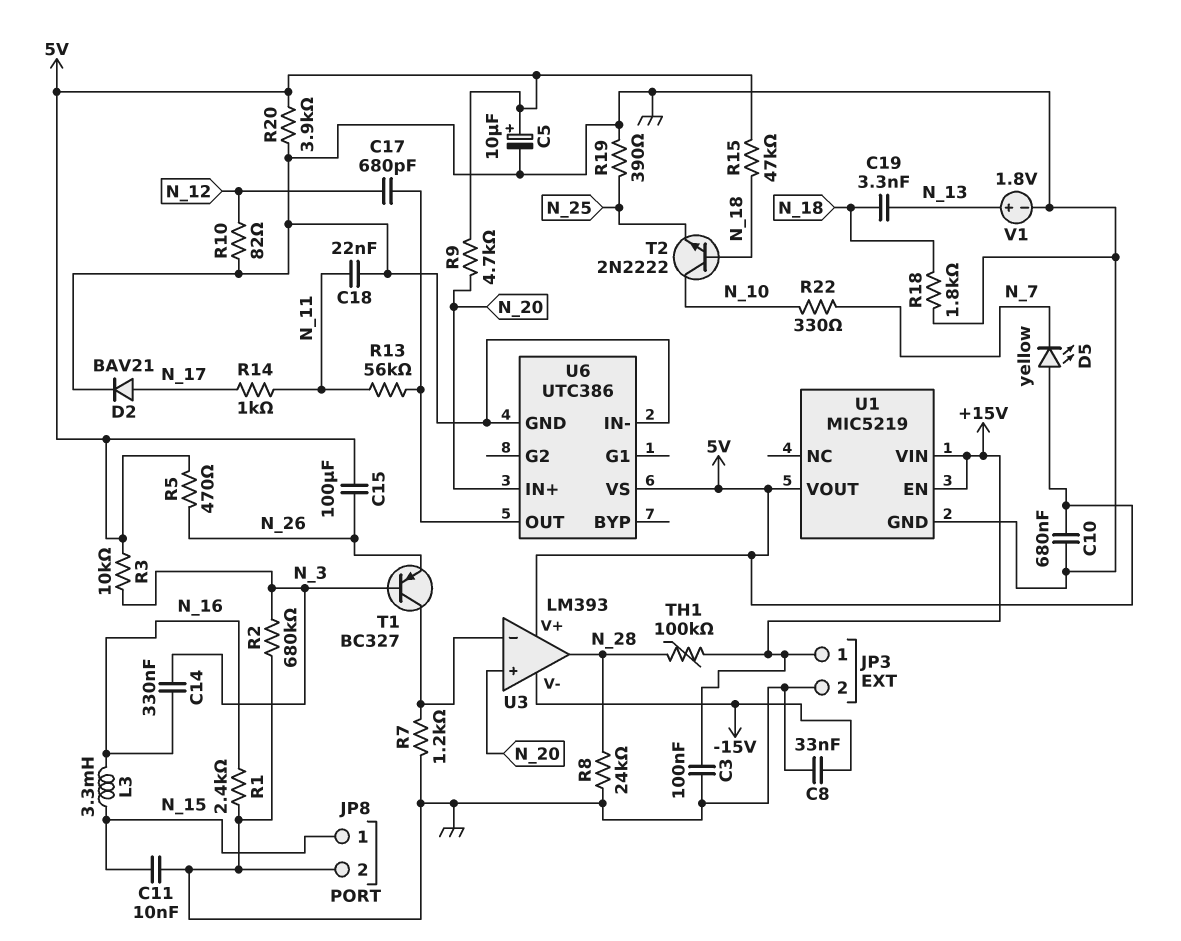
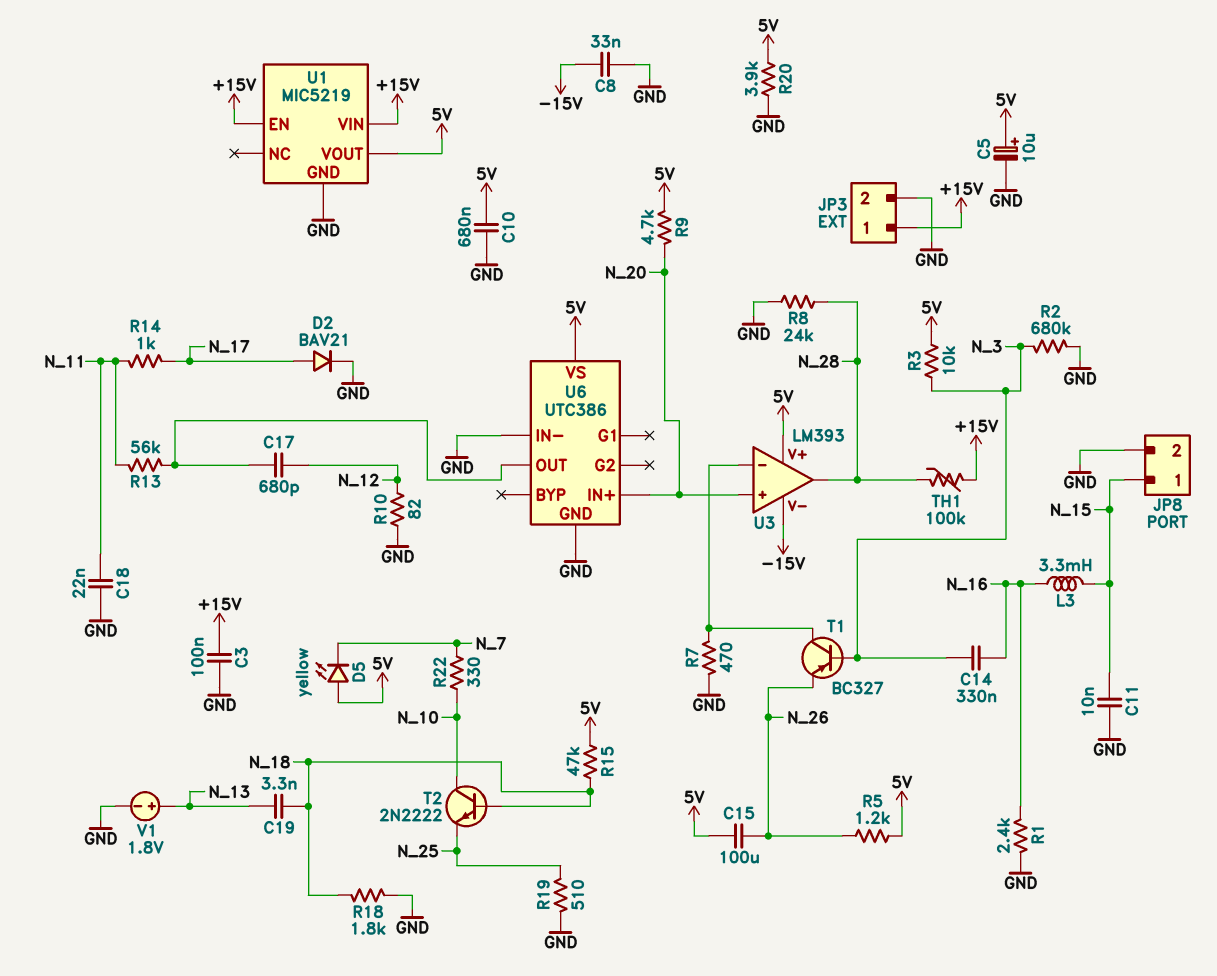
R5: 470 (5V, N_26) -> 1.2k (5V, N_26)
R7: 1.2k (GND, U3/in-) -> 470 (GND, U3/in-)
R19: 390 (GND, N_25) -> 510 (GND, N_25)

